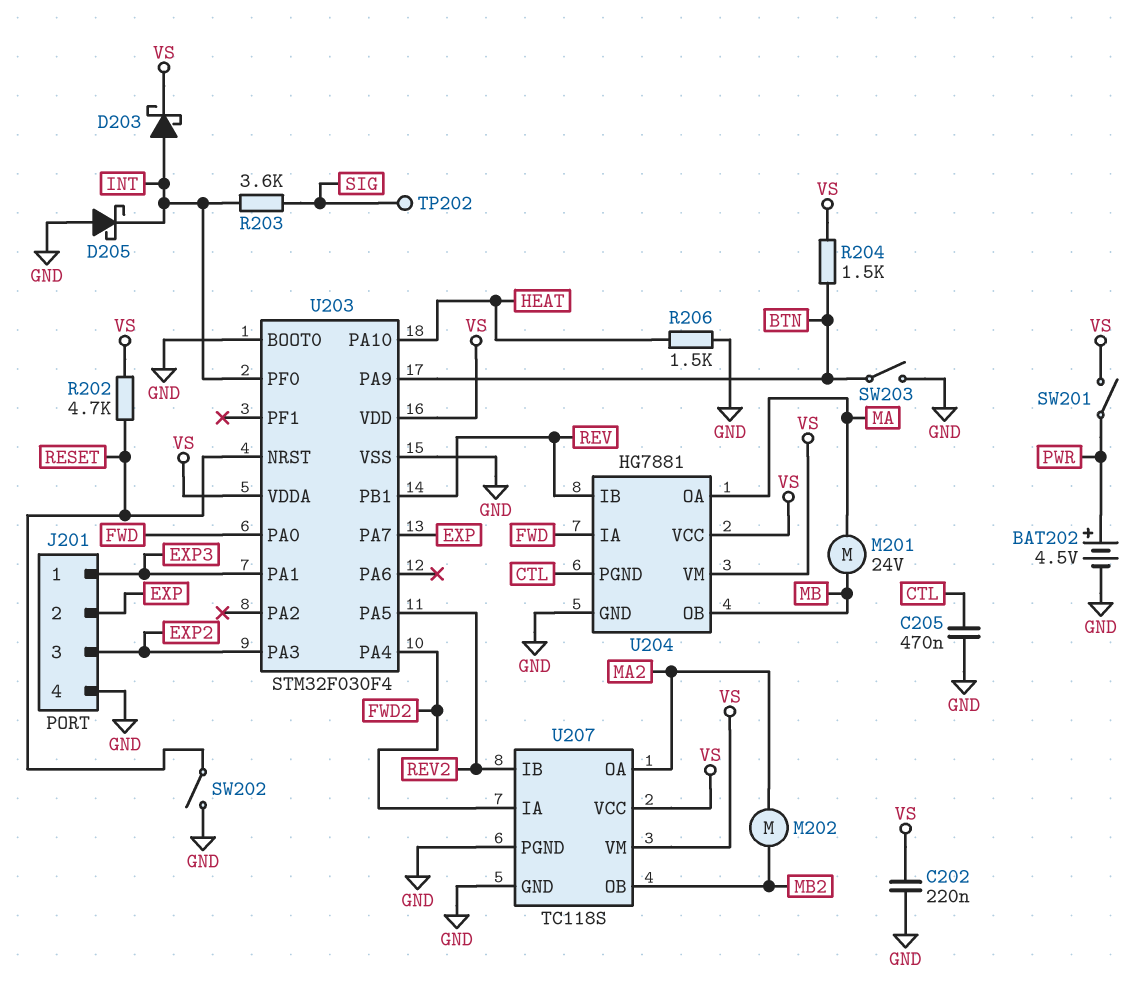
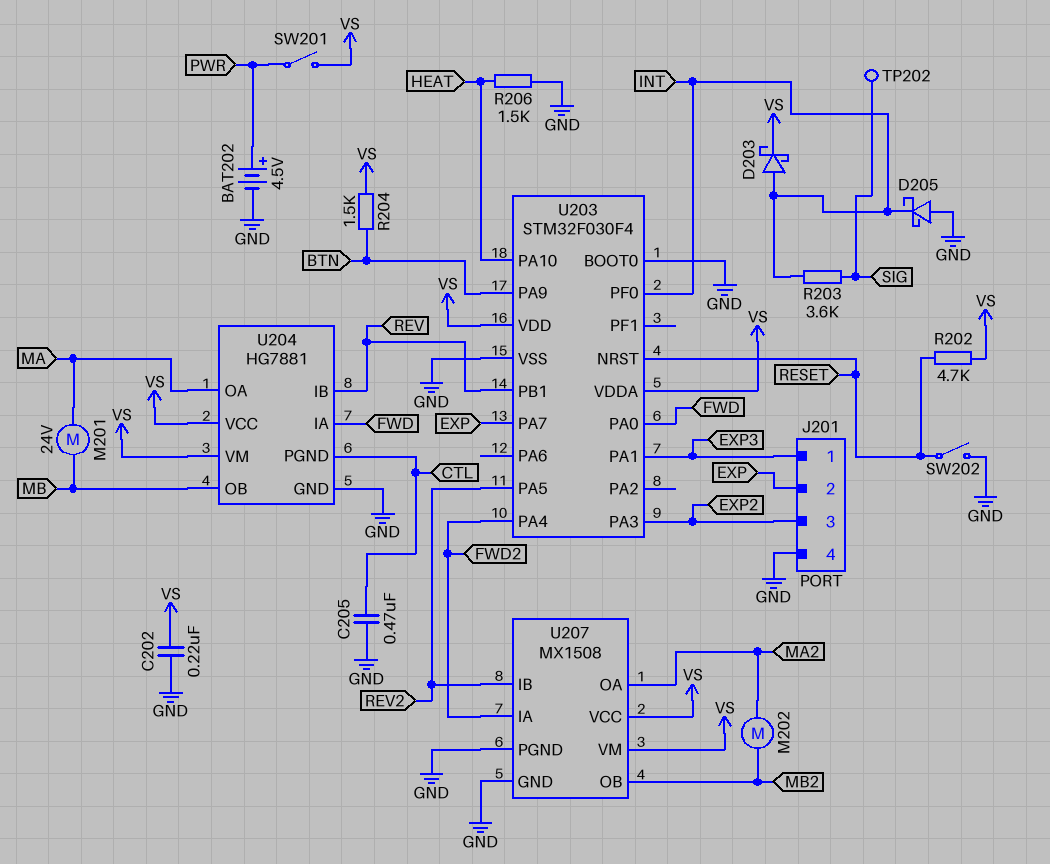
SW203: switch (BTN, GND) -> none
U207: TC118S -> MX1508

